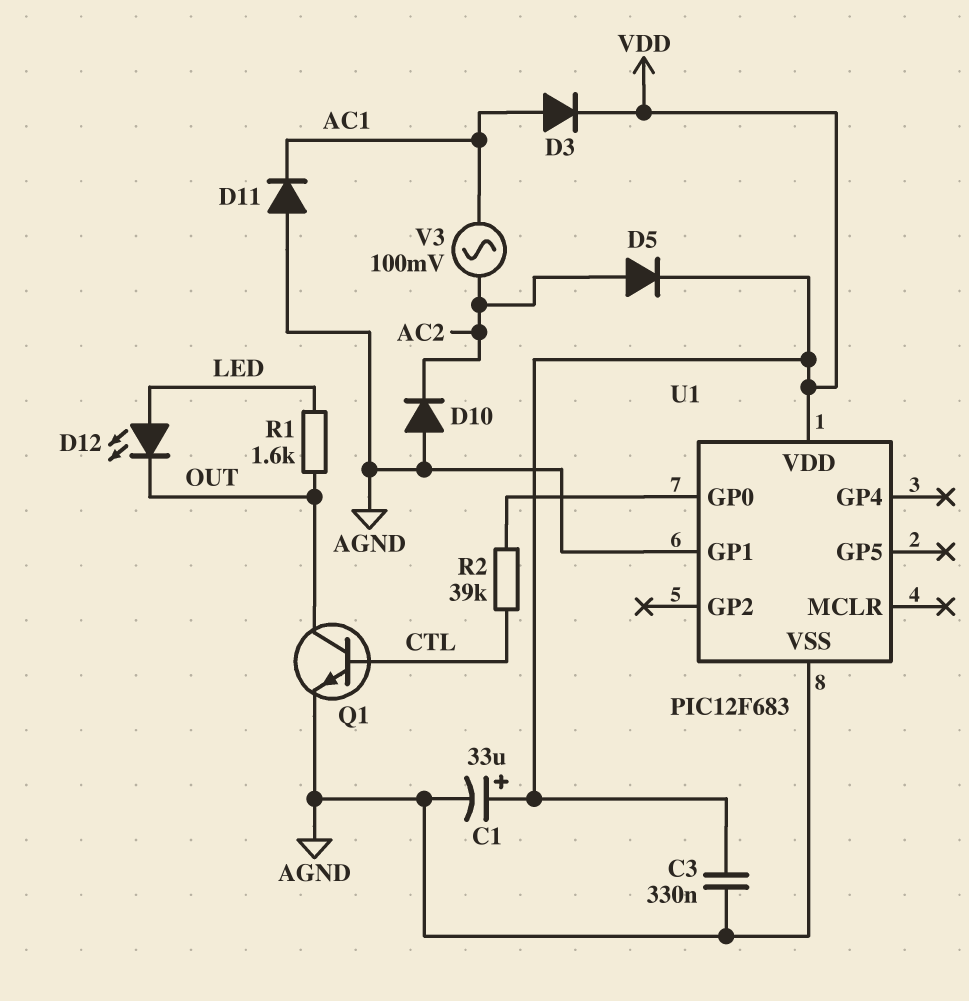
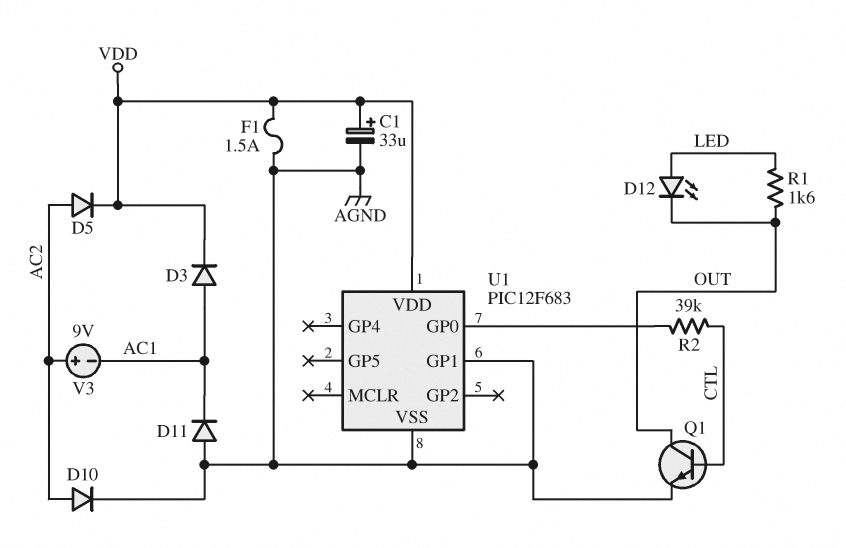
C3: 330nF (AGND, VDD) -> none
D10: diode (A AGND, K AC2) -> diode (A AC2, K AGND)
F1: none -> 1.5A (AGND, VDD)
V3: AC 100mV (AC1, AC2) -> 9V (plus AC2, minus AC1)

